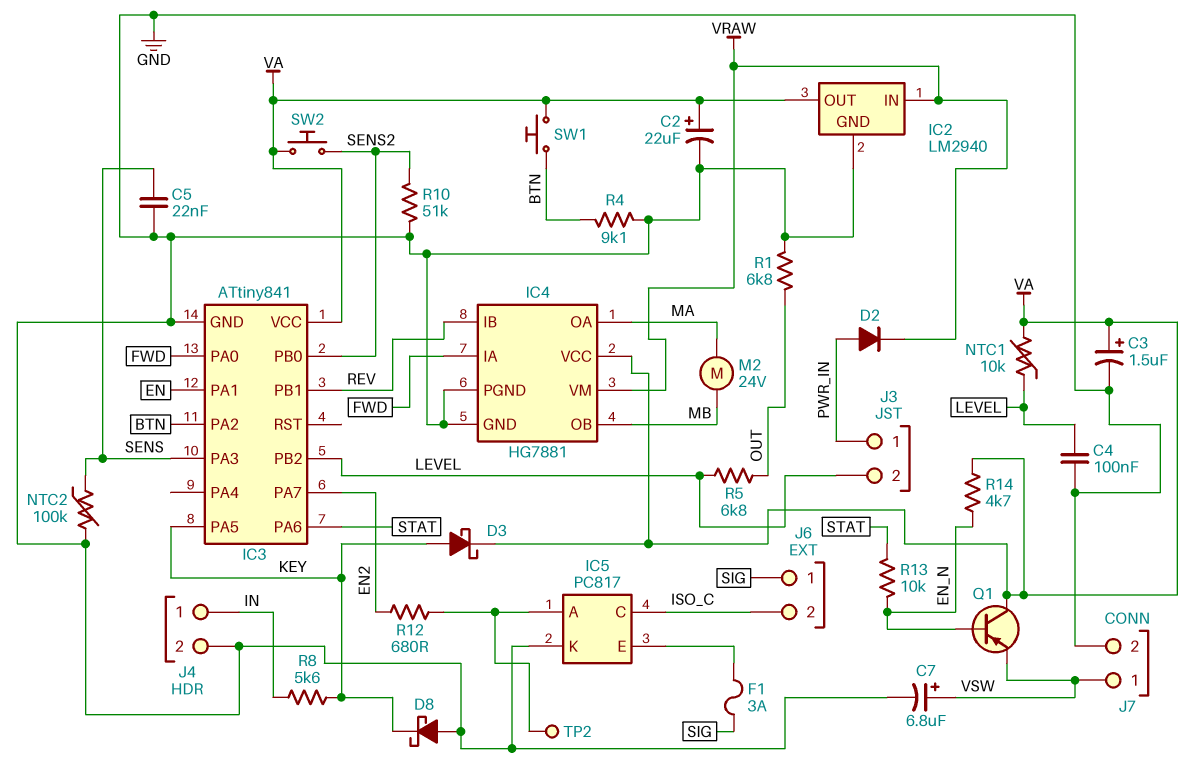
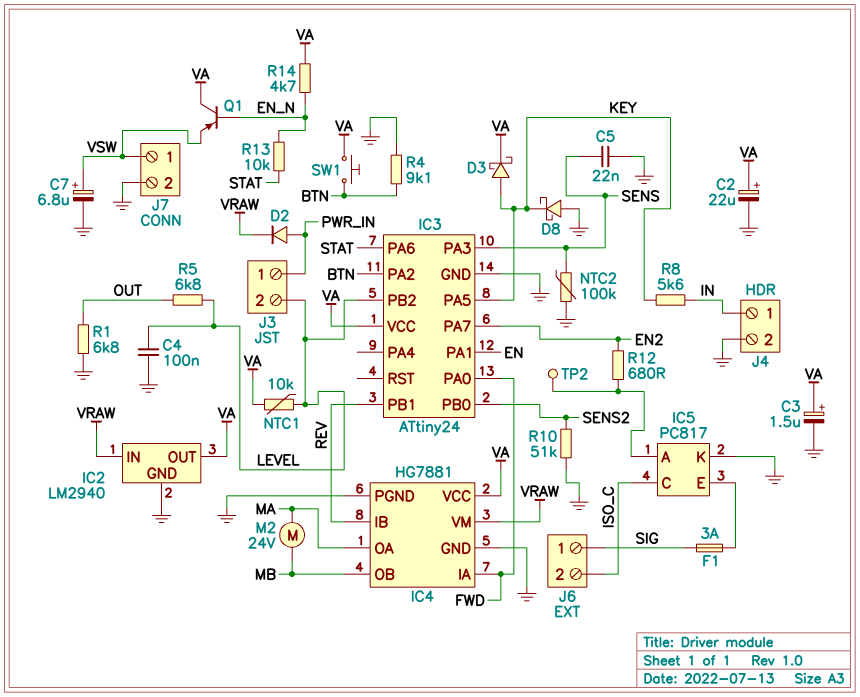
IC3: ATtiny841 -> ATtiny24
SW2: button (SENS2, VA) -> none

